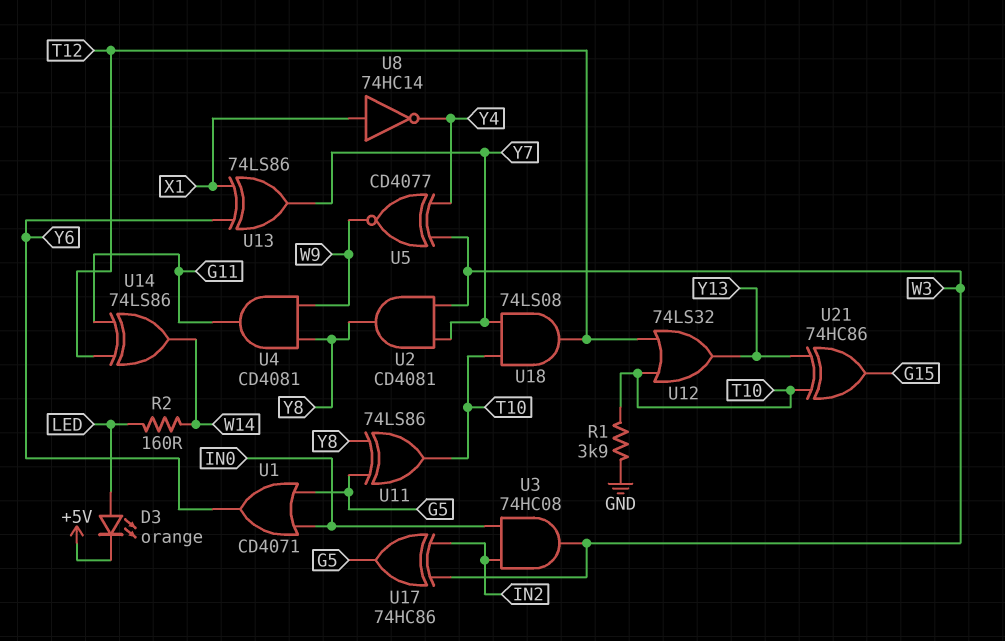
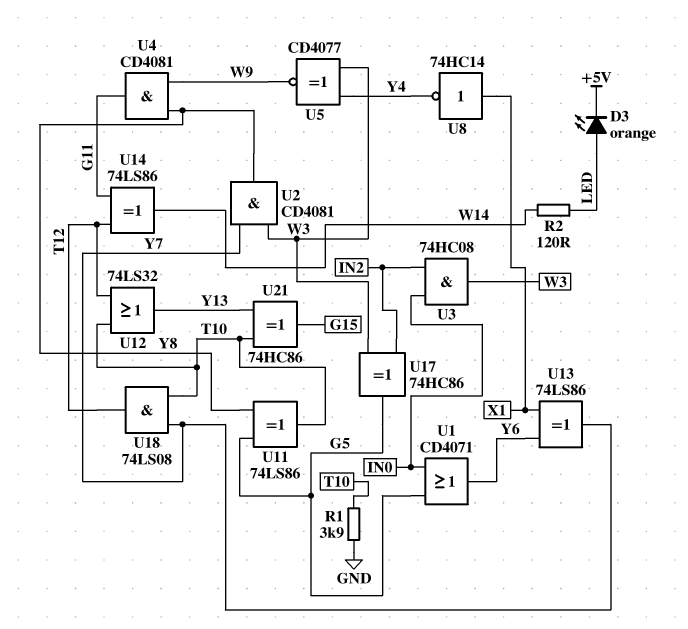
R2: 160 (LED, W14) -> 120 (LED, W14)

